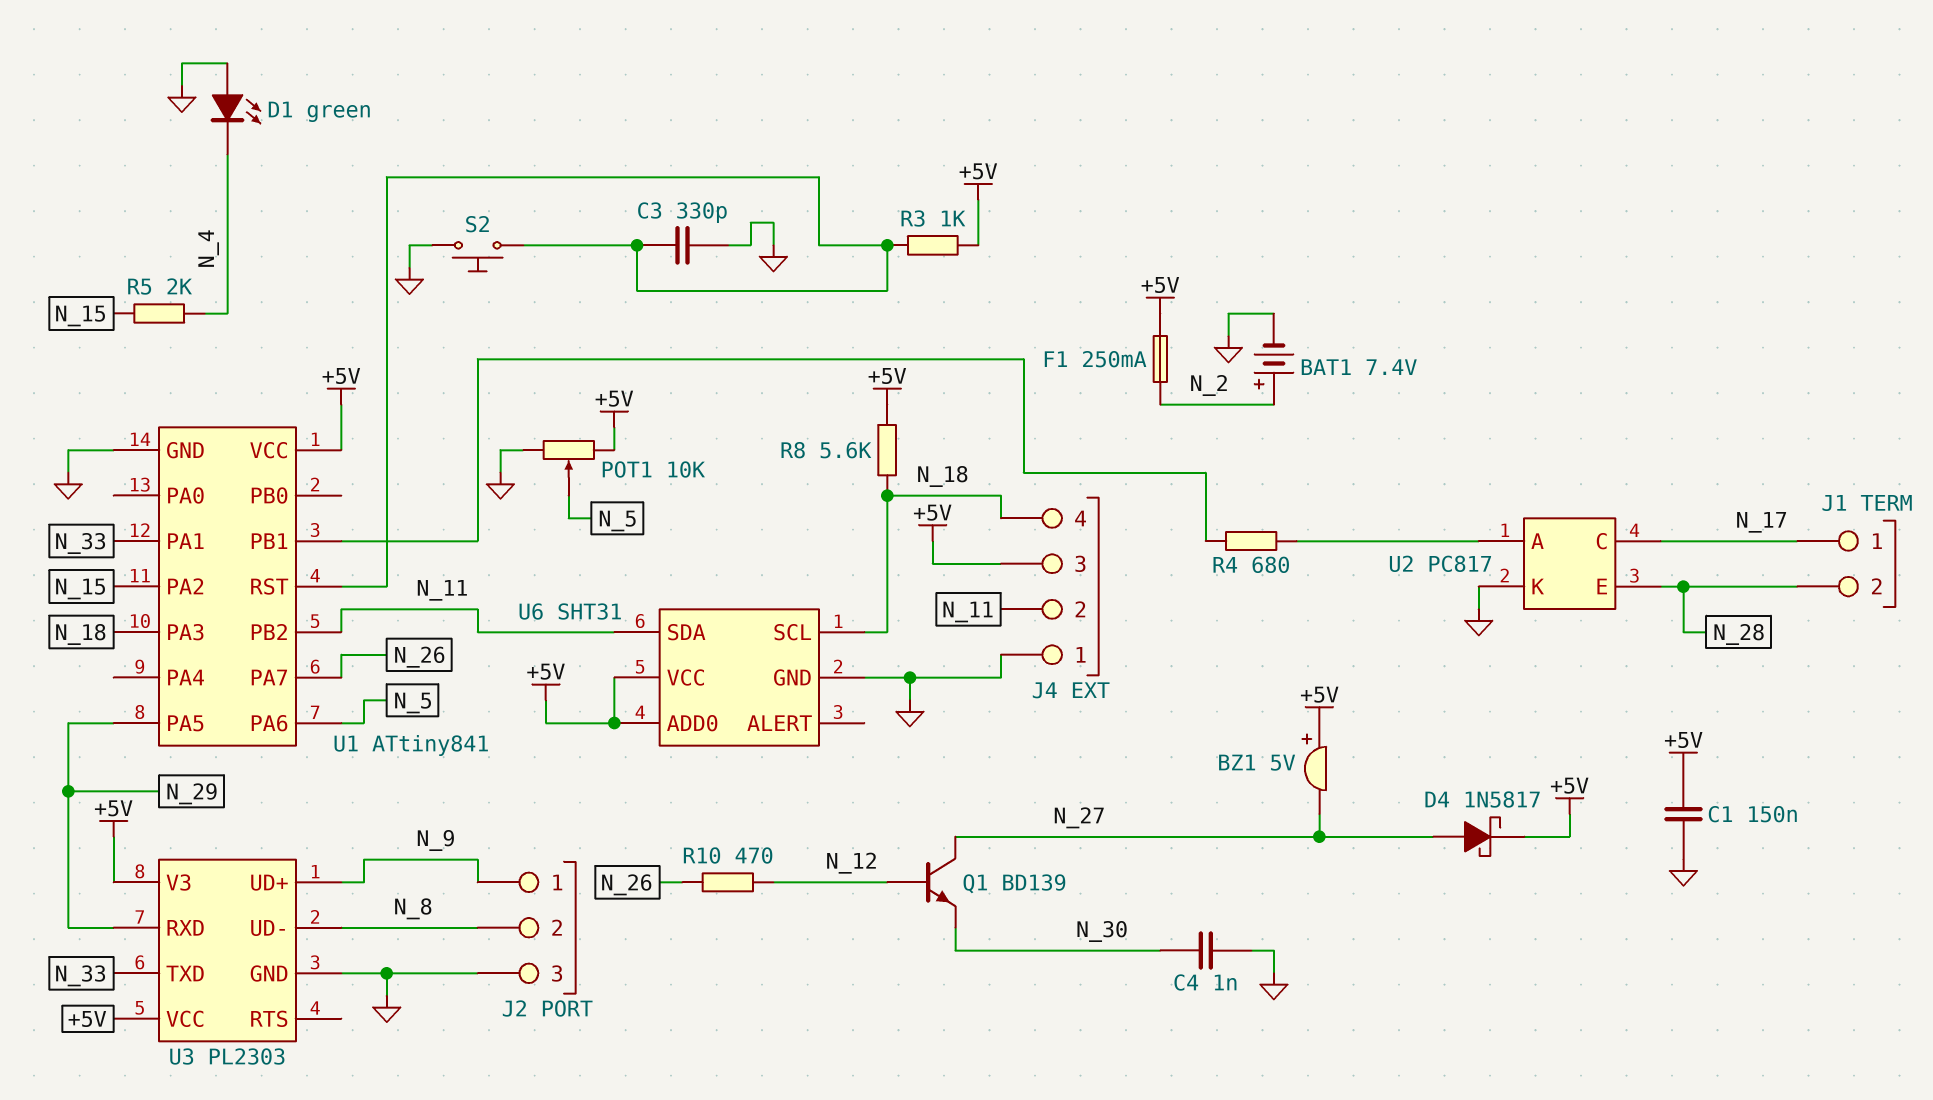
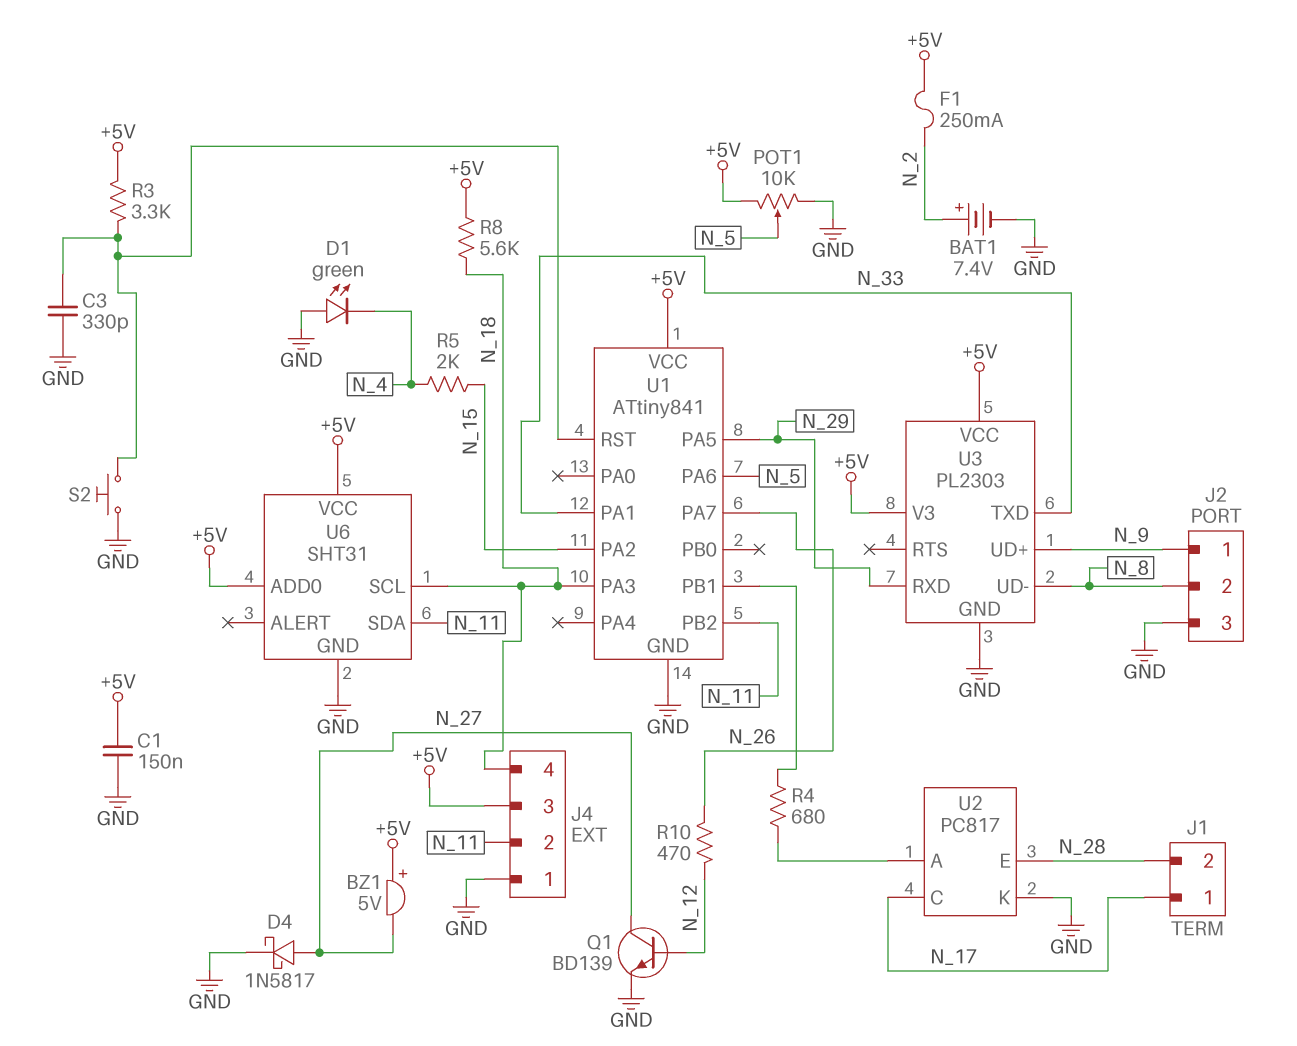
C4: 1nF (GND, N_30) -> none
D4: schottky 1N5817 (A N_27, K +5V) -> schottky 1N5817 (A N_27, K GND)
Q1: NPN BD139 (B N_12, C N_27, E N_30) -> NPN BD139 (B N_12, C N_27, E GND)
R3: 1k (+5V, U1/RST) -> 3.3k (+5V, U1/RST)

